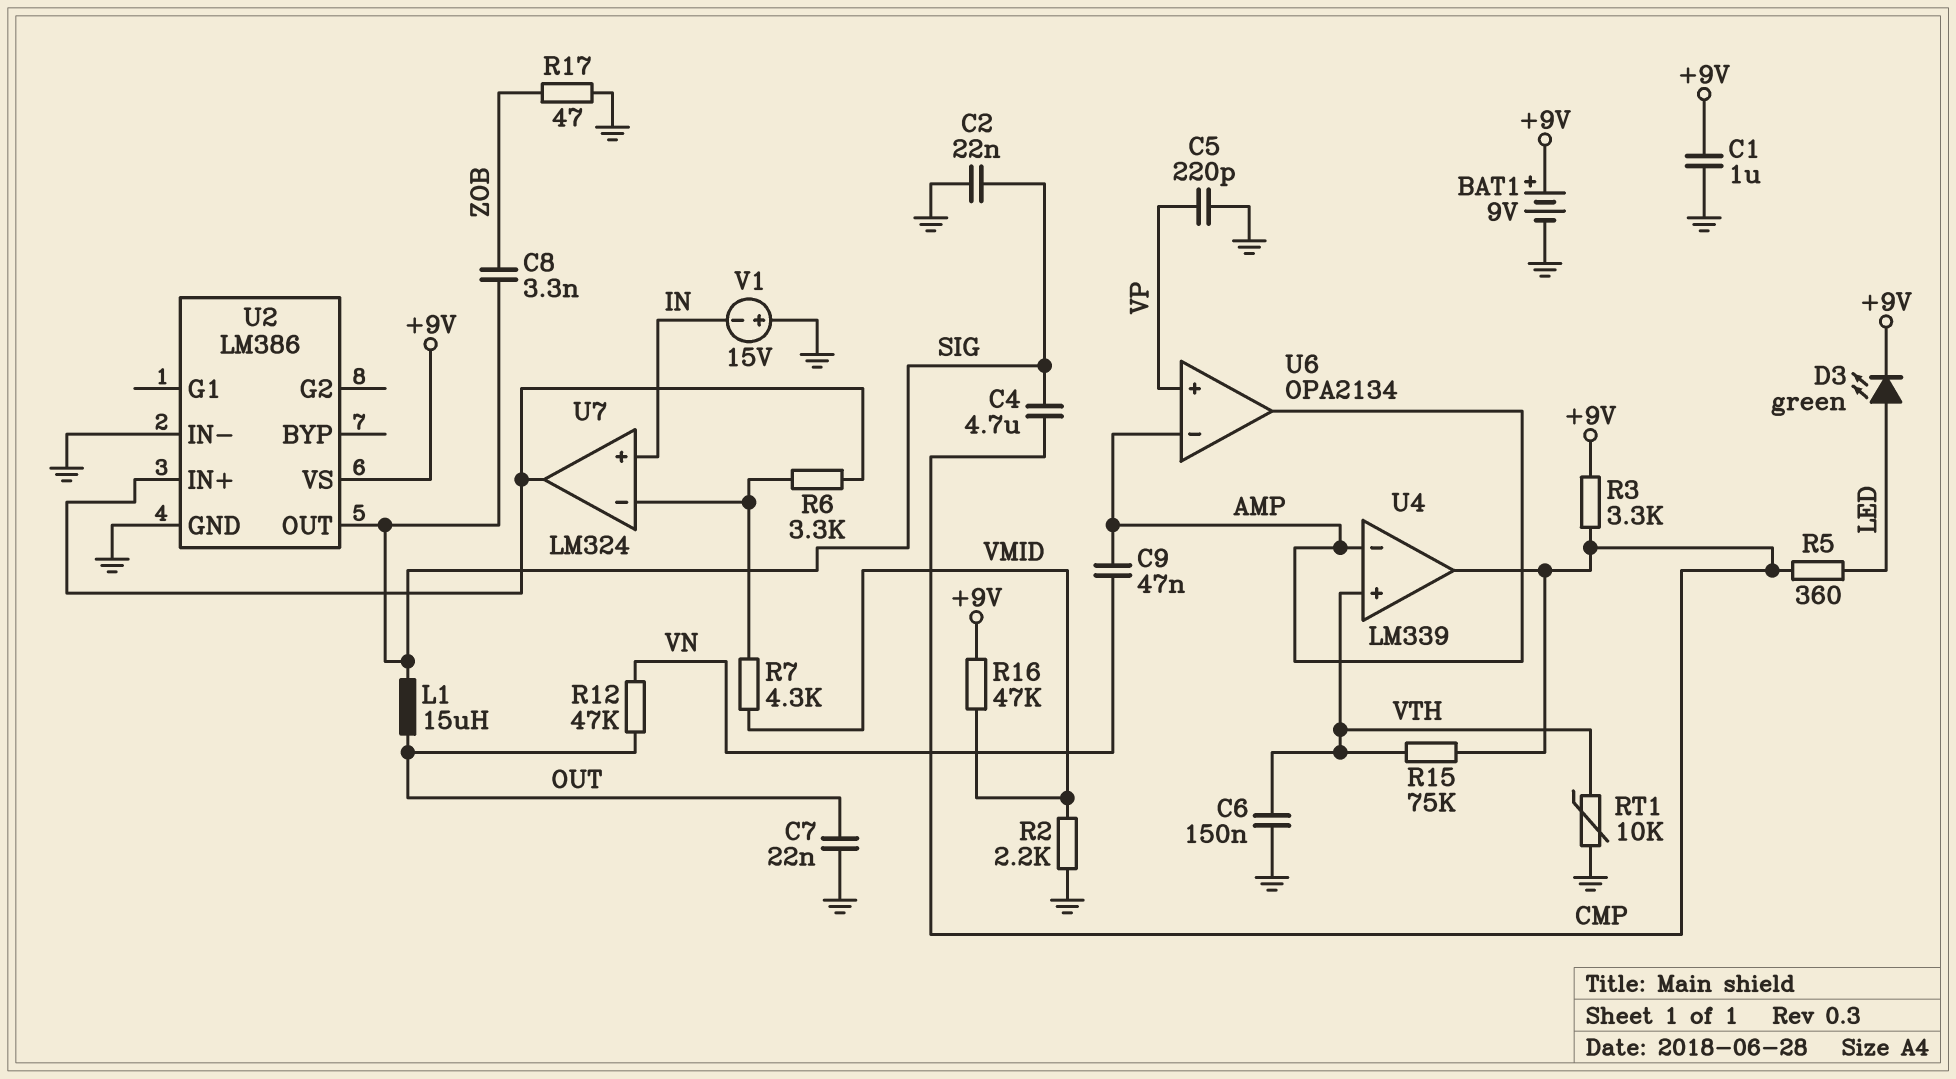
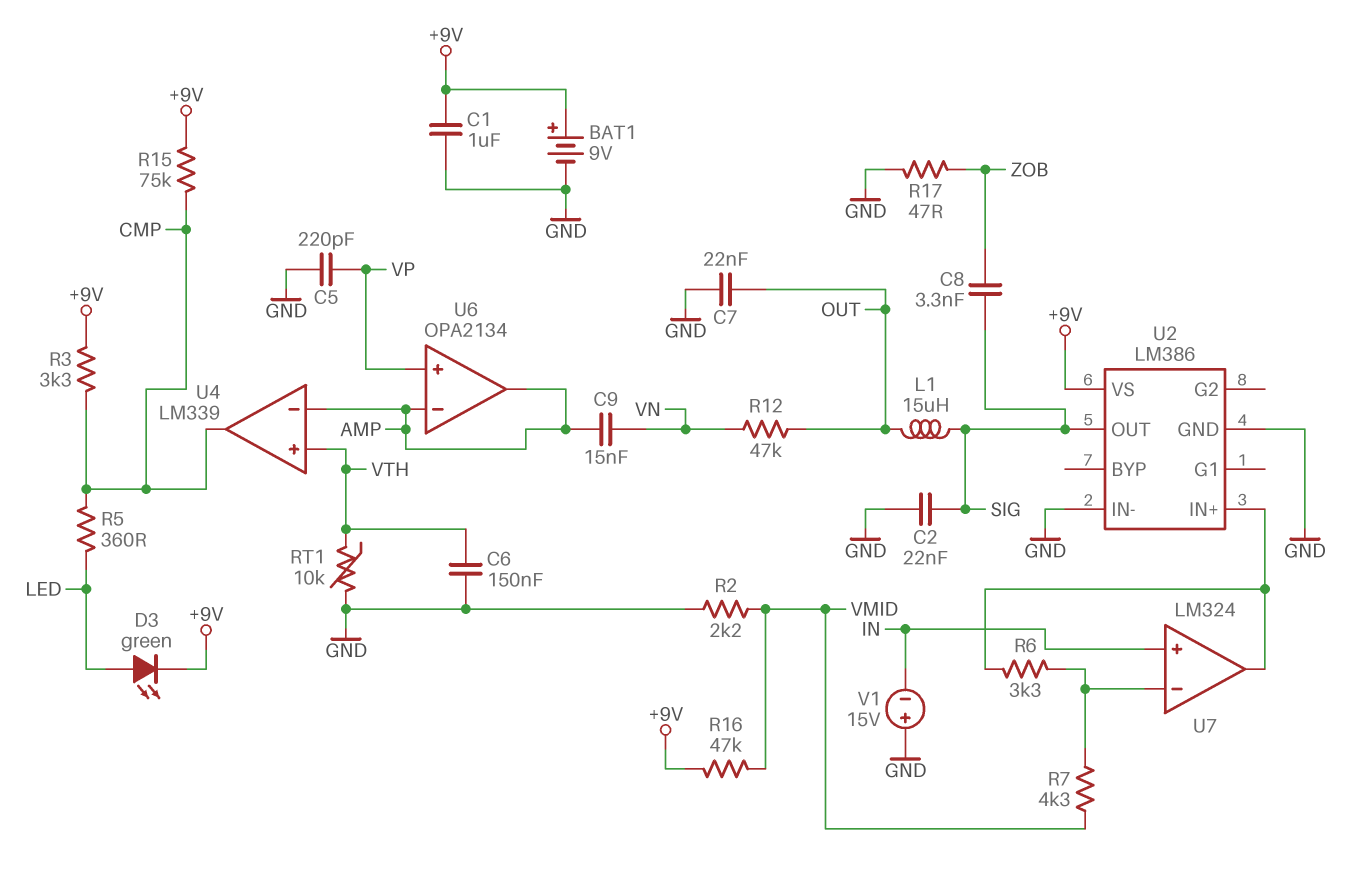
C4: 4.7uF (CMP, SIG) -> none
C9: 47nF (AMP, VN) -> 15nF (AMP, VN)
R15: 75k (CMP, VTH) -> 75k (+9V, CMP)

